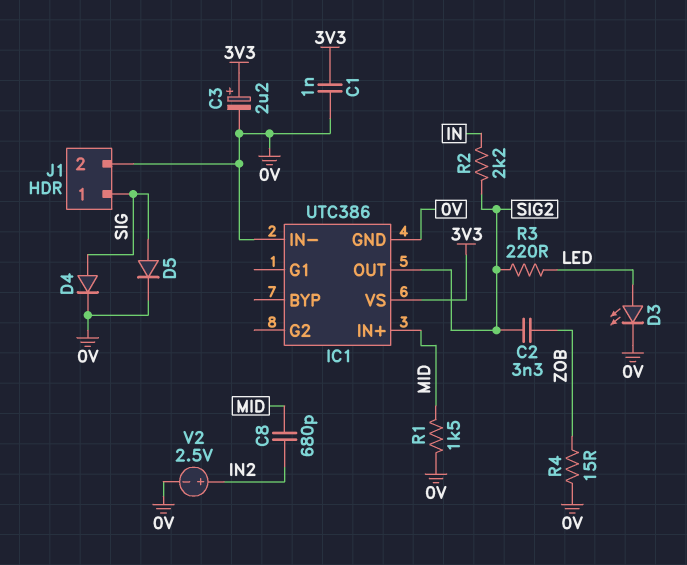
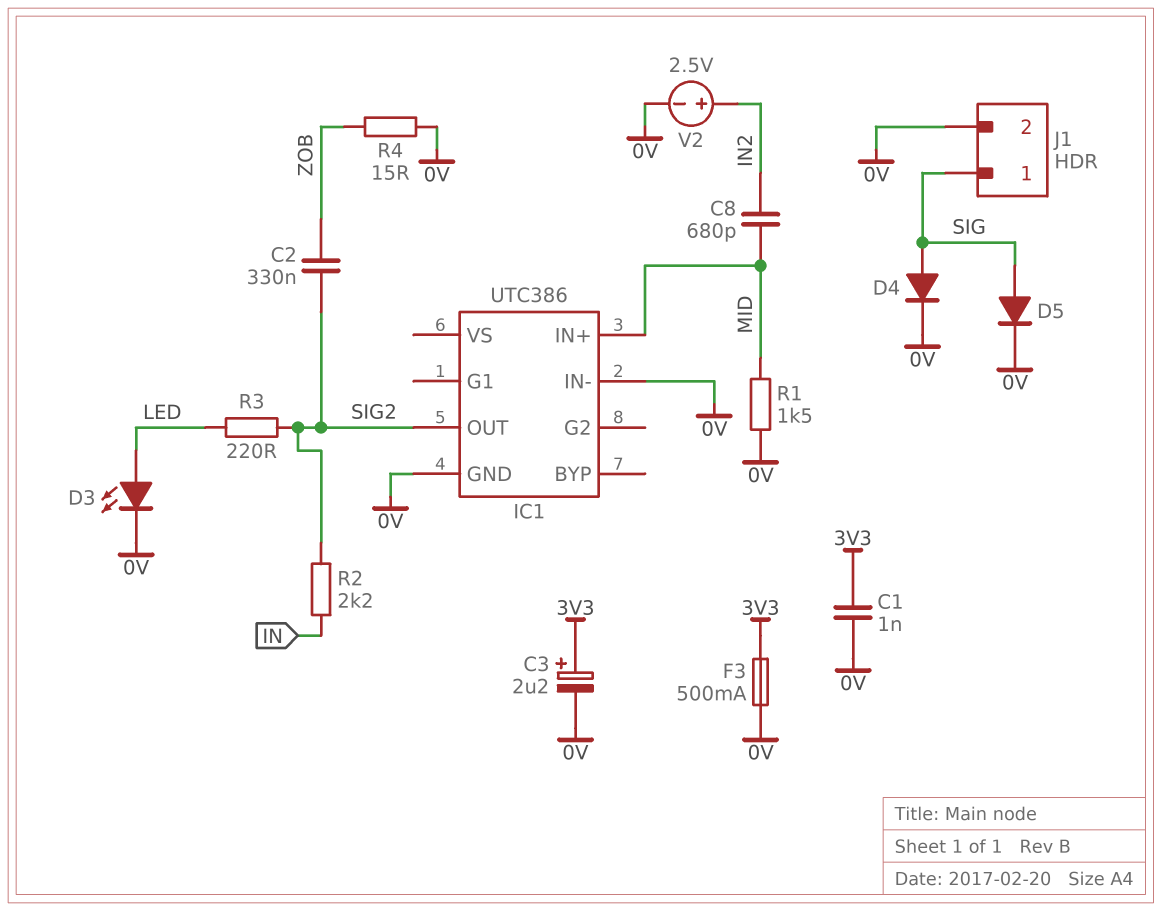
C2: 3.3nF (SIG2, ZOB) -> 330nF (SIG2, ZOB)
F3: none -> 500mA (0V, 3V3)
IC1 pin VS: 3V3 -> none

